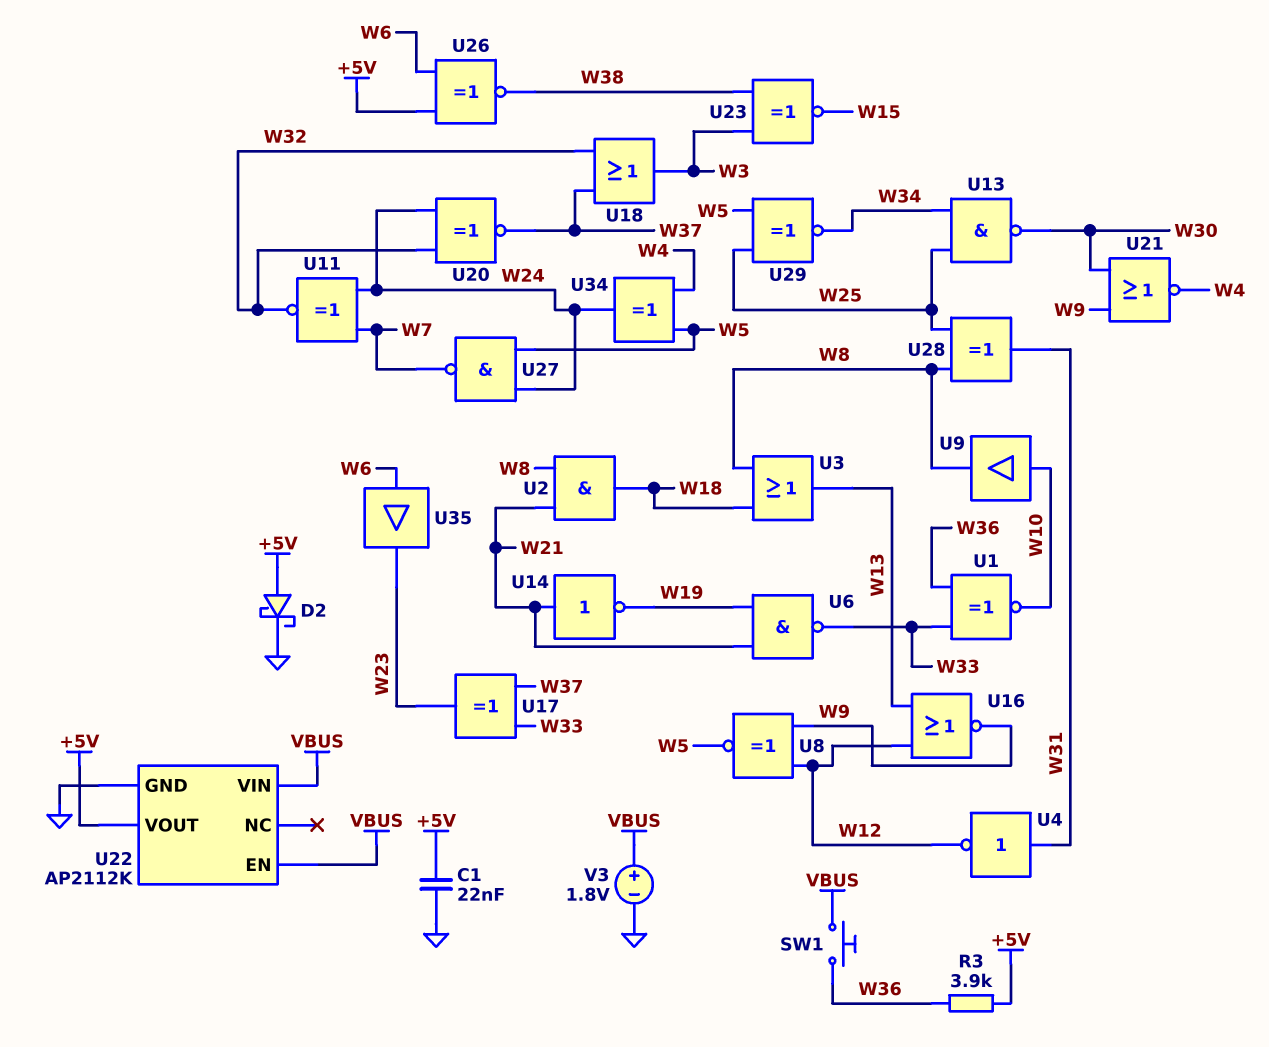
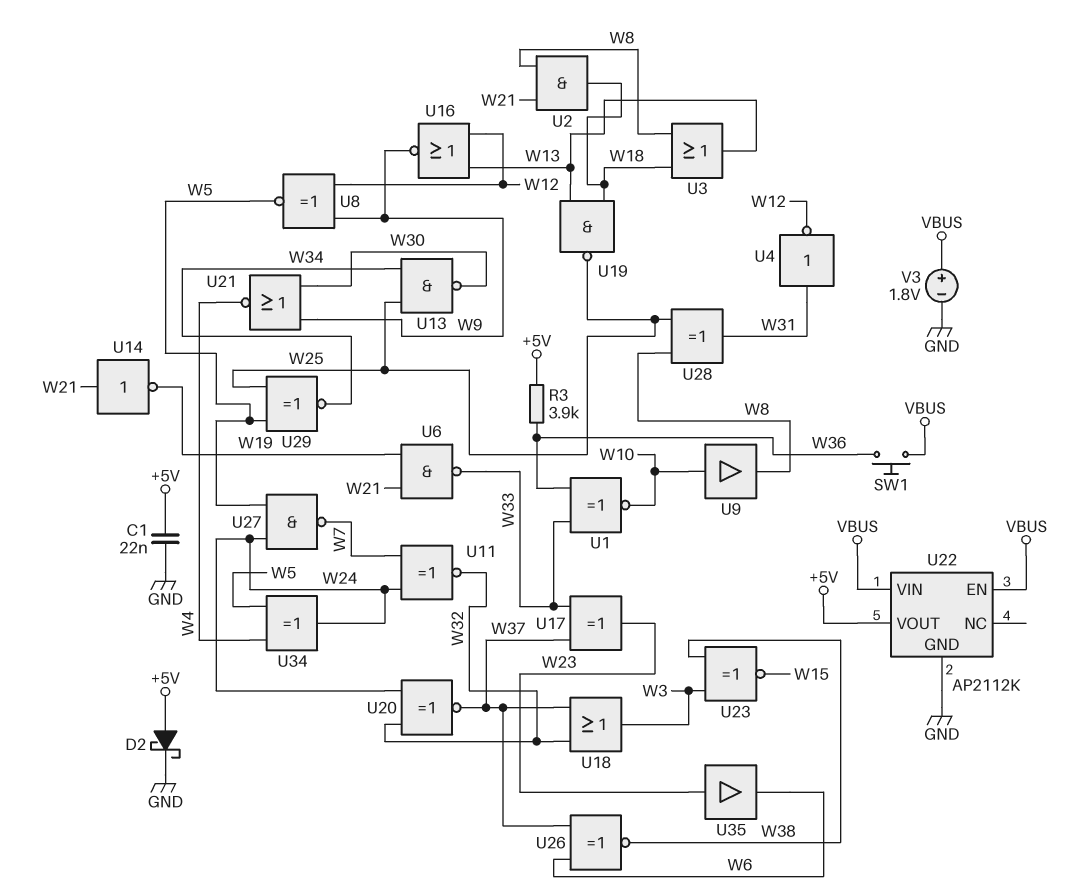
U19: none -> NAND (in W13, in W18, out W25)
U26: XNOR (in +5V, in W6, out W38) -> XNOR (in W6, in W37, out W38)
U35: buffer (in W6, out W23) -> buffer (in W23, out W6)

